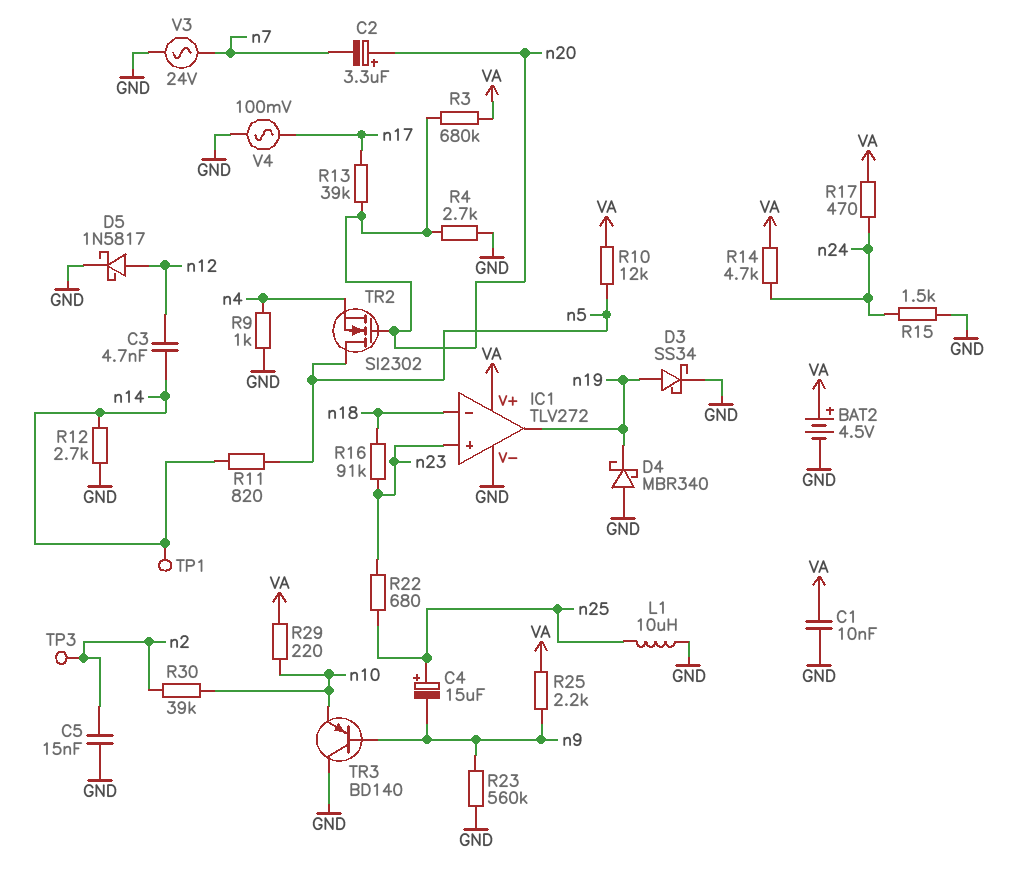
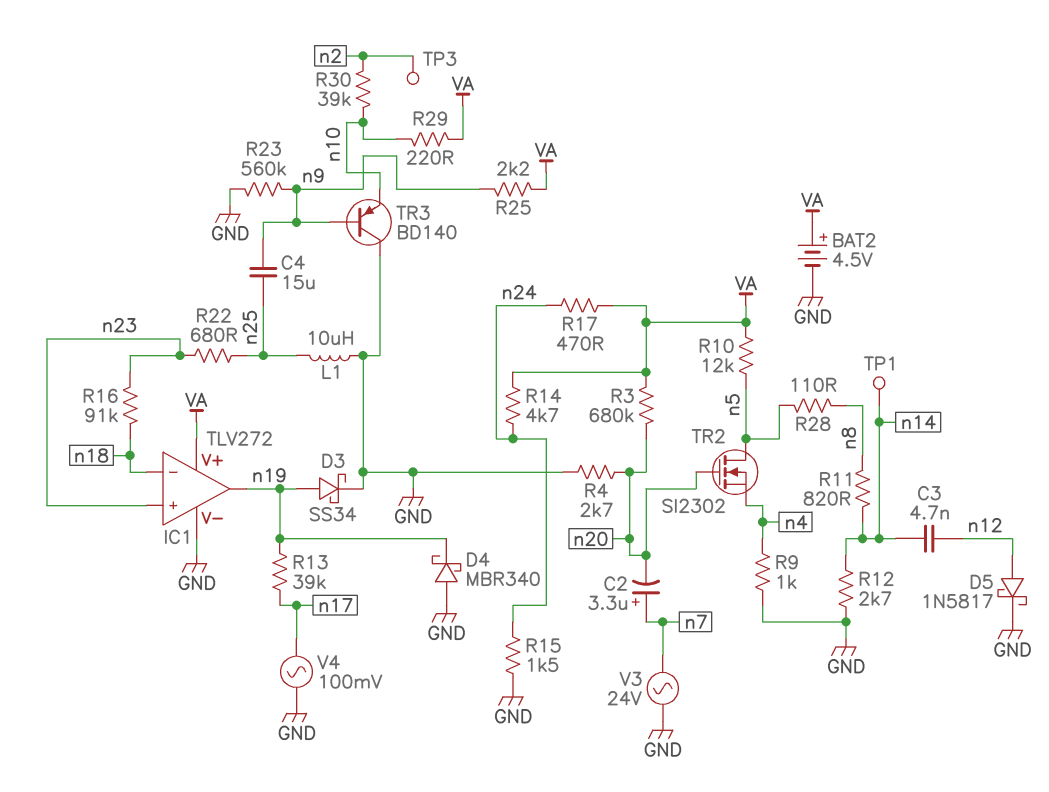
C1: 10nF (GND, VA) -> none
C2: 3.3uF (plus n20, minus n7) -> 3.3uF (plus n7, minus n20)
C4: 15uF (plus n25, minus n9) -> 15uF (n9, n25)
C5: 15nF (GND, n2) -> none
R11: 820 (n5, n14) -> 820 (n8, n14)
R13: 39k (n17, n20) -> 39k (n17, n19)
R28: none -> 110 (n5, n8)

